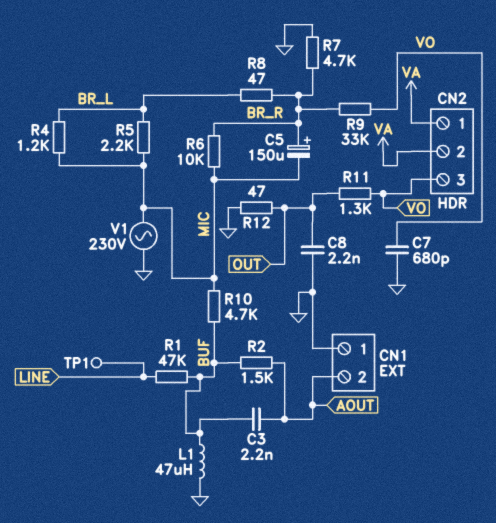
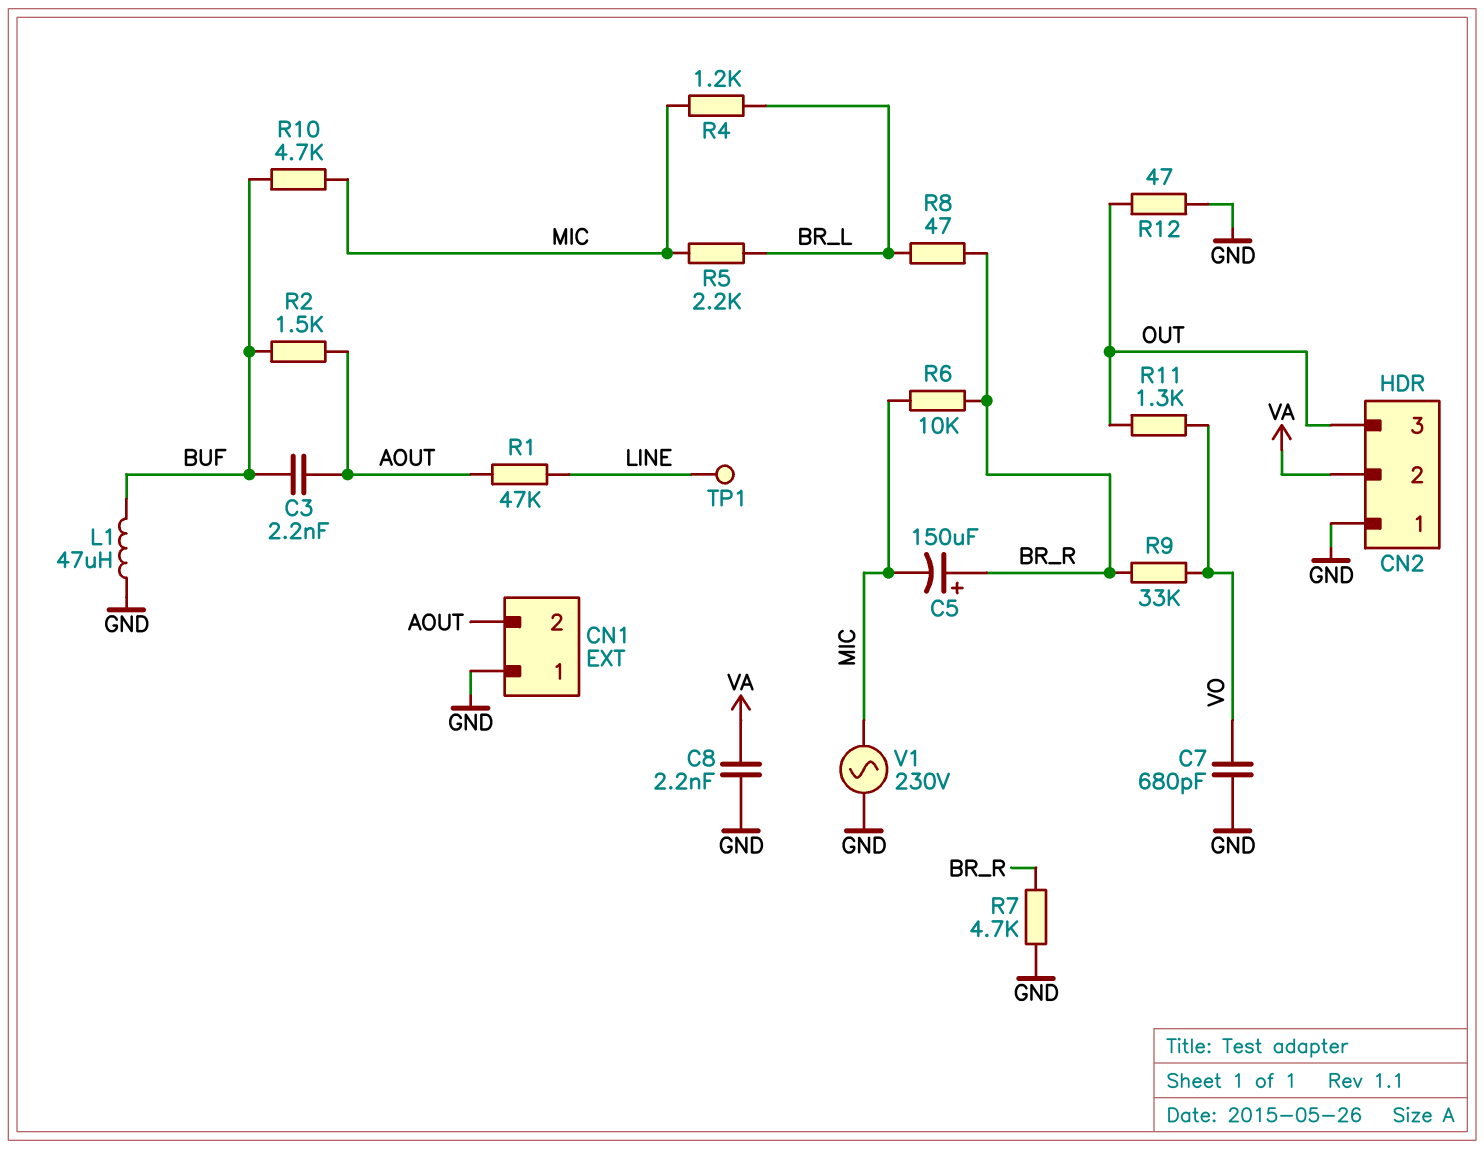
C8: 2.2nF (GND, OUT) -> 2.2nF (GND, VA)
CN2 pin 1: VA -> GND
CN2 pin 3: VO -> OUT
R1: 47k (BUF, LINE) -> 47k (AOUT, LINE)

